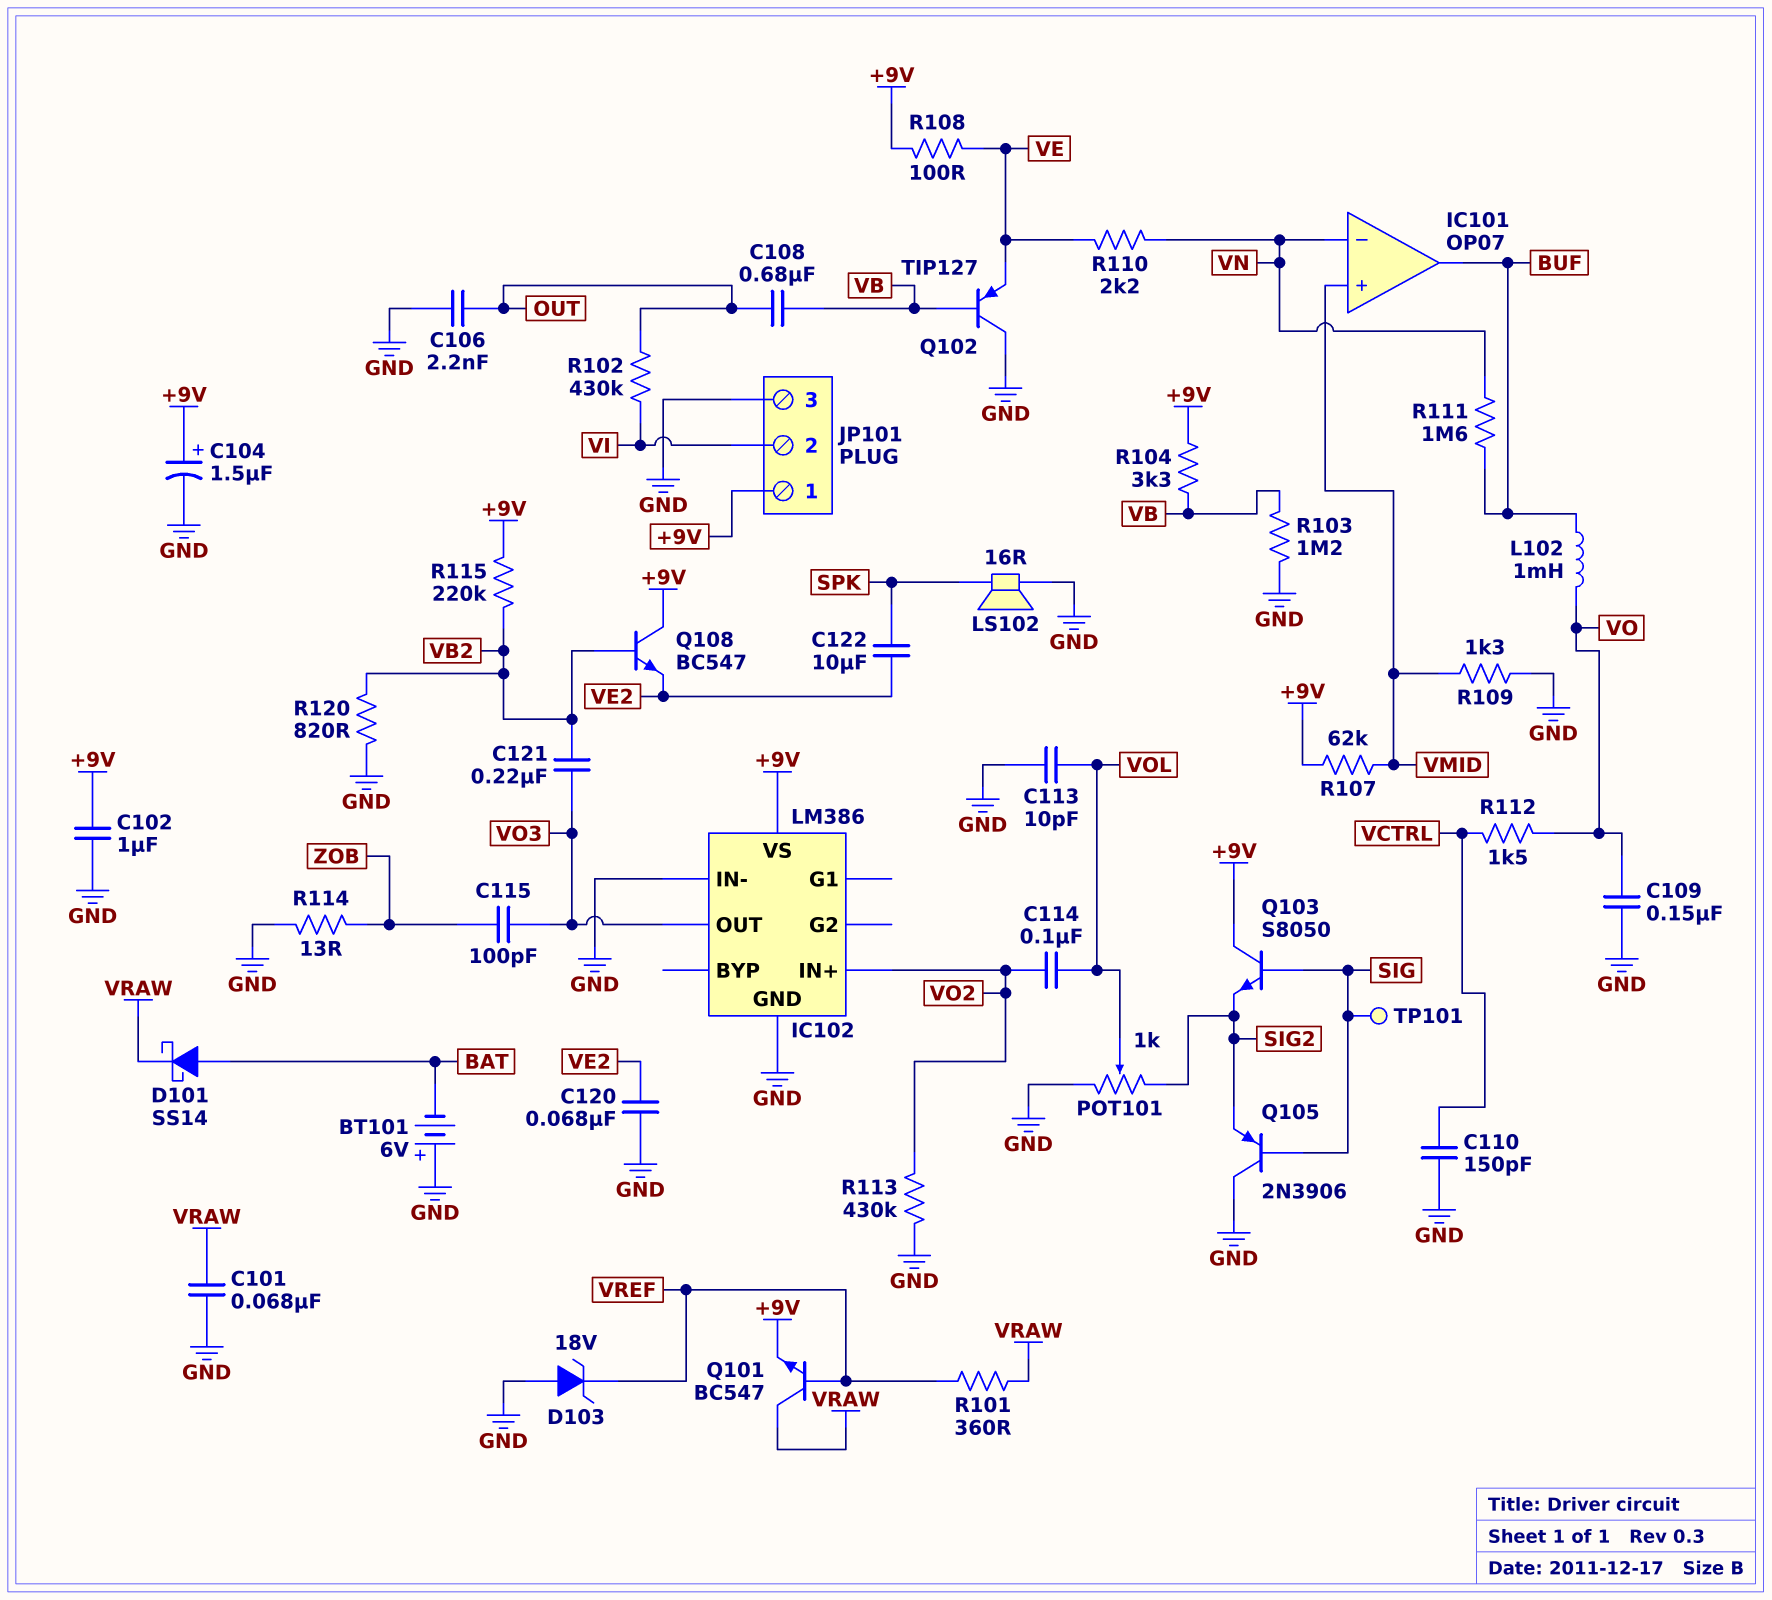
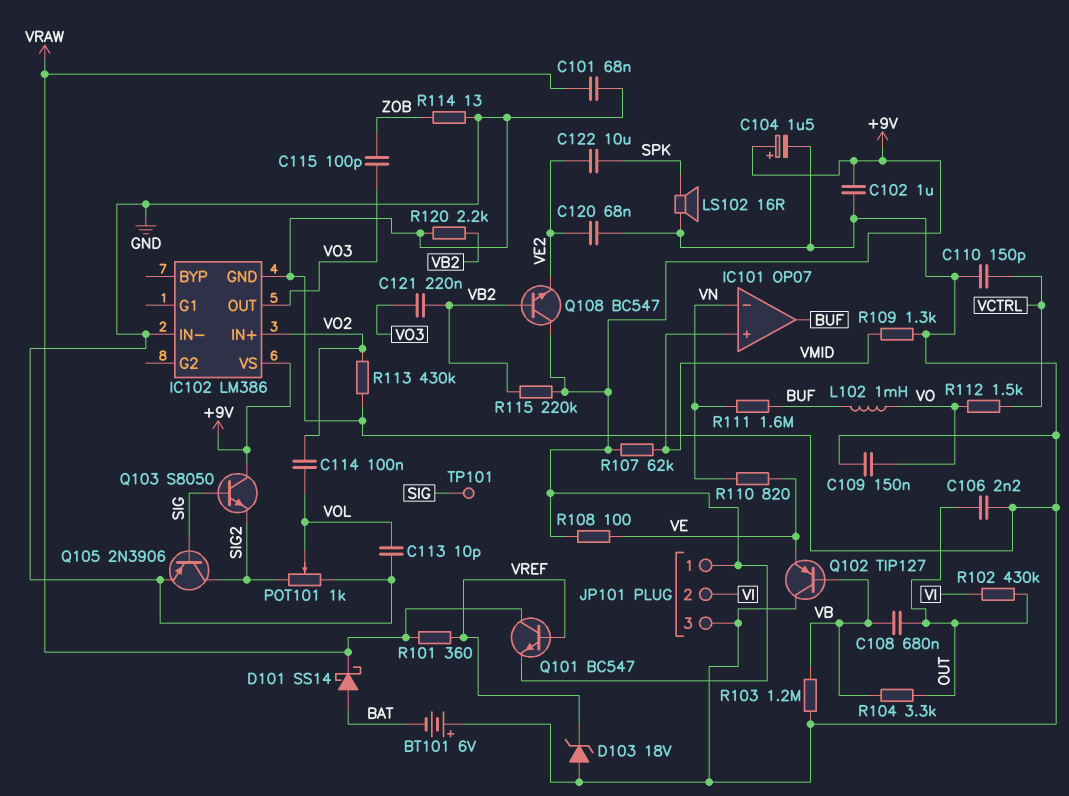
Q105: PNP 2N3906 (B SIG, C GND, E SIG2) -> PNP 2N3906 (B SIG, C SIG2, E GND)
R104: 3.3k (+9V, VB) -> 3.3k (OUT, VB)
R110: 2.2k (VE, VN) -> 820 (VE, VN)
R120: 820 (GND, VB2) -> 2.2k (GND, VB2)

